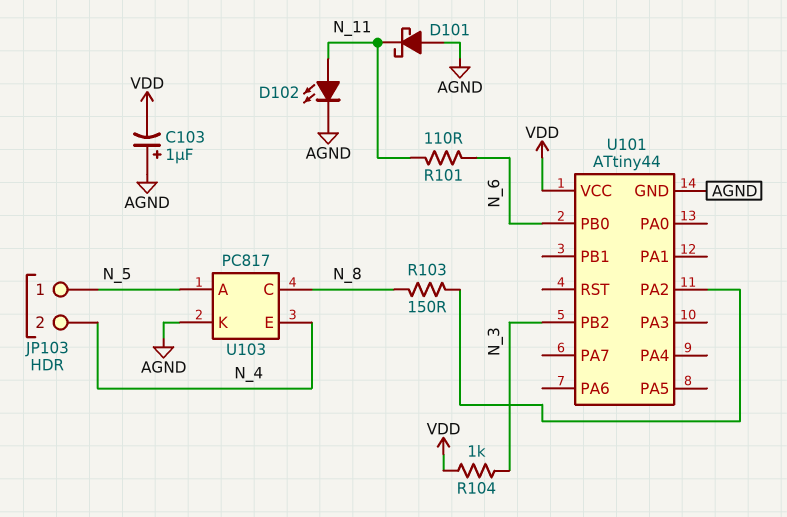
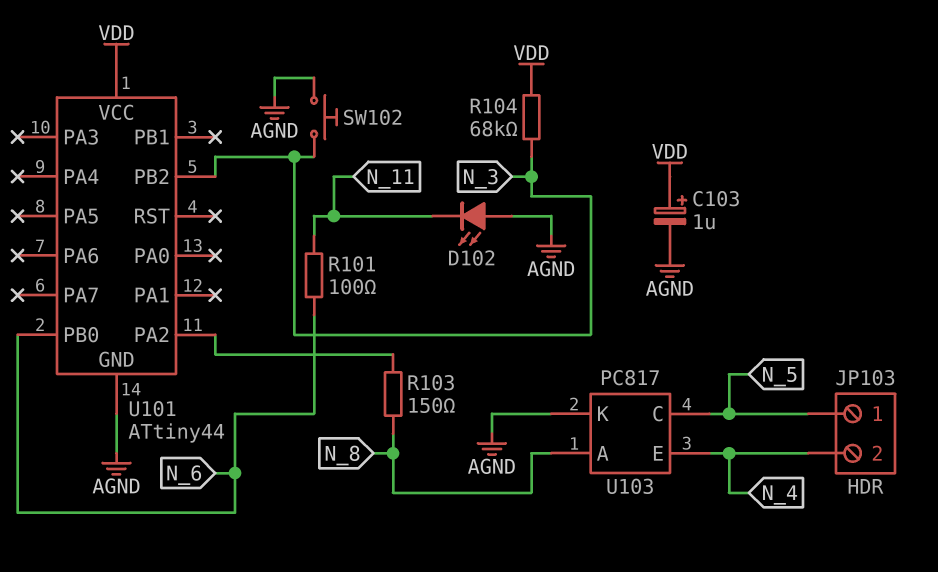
C103: 1uF (plus AGND, minus VDD) -> 1uF (plus VDD, minus AGND)
D101: schottky (A AGND, K N_11) -> none
D102: LED (A N_11, K AGND) -> LED (A AGND, K N_11)
R101: 110 (N_6, N_11) -> 100 (N_6, N_11)
R104: 1k (N_3, VDD) -> 68k (N_3, VDD)
SW102: none -> button (AGND, N_3)
U103 pin A: N_5 -> N_8
U103 pin C: N_8 -> N_5

